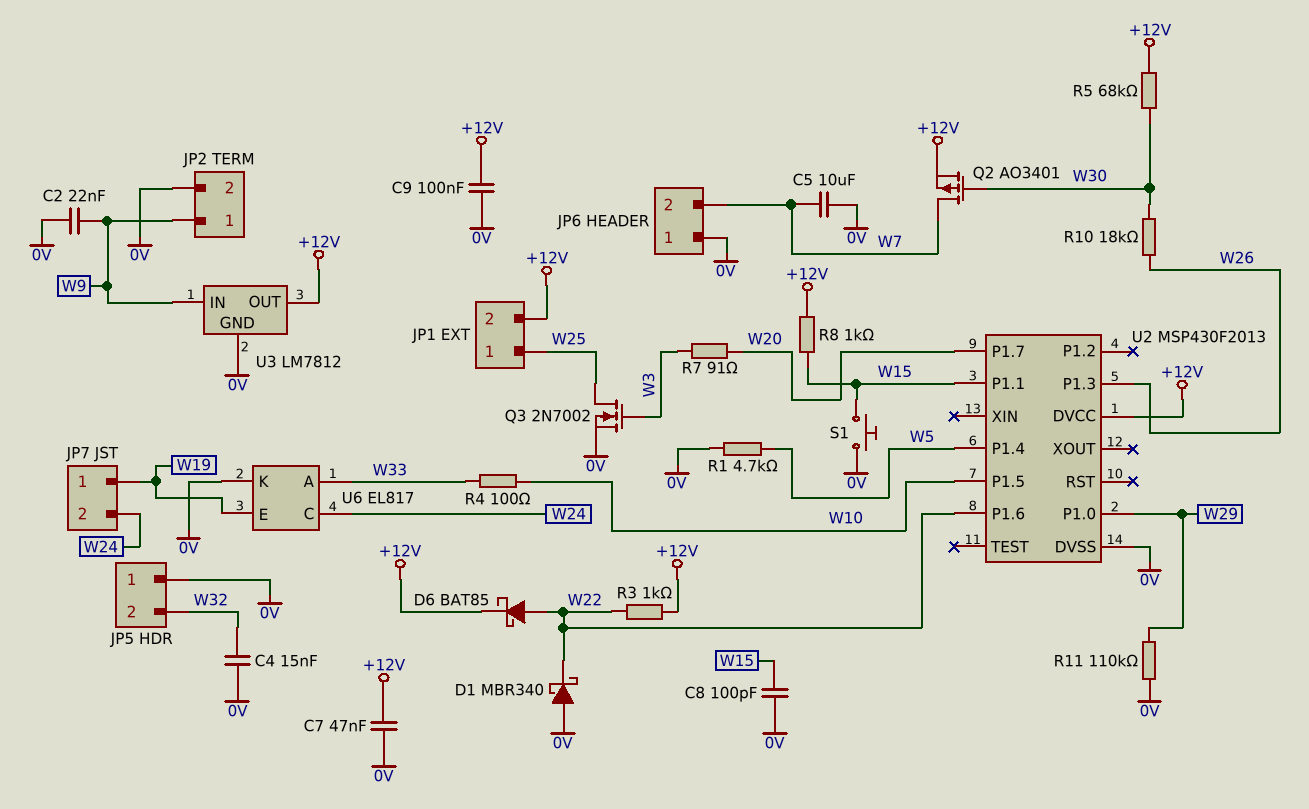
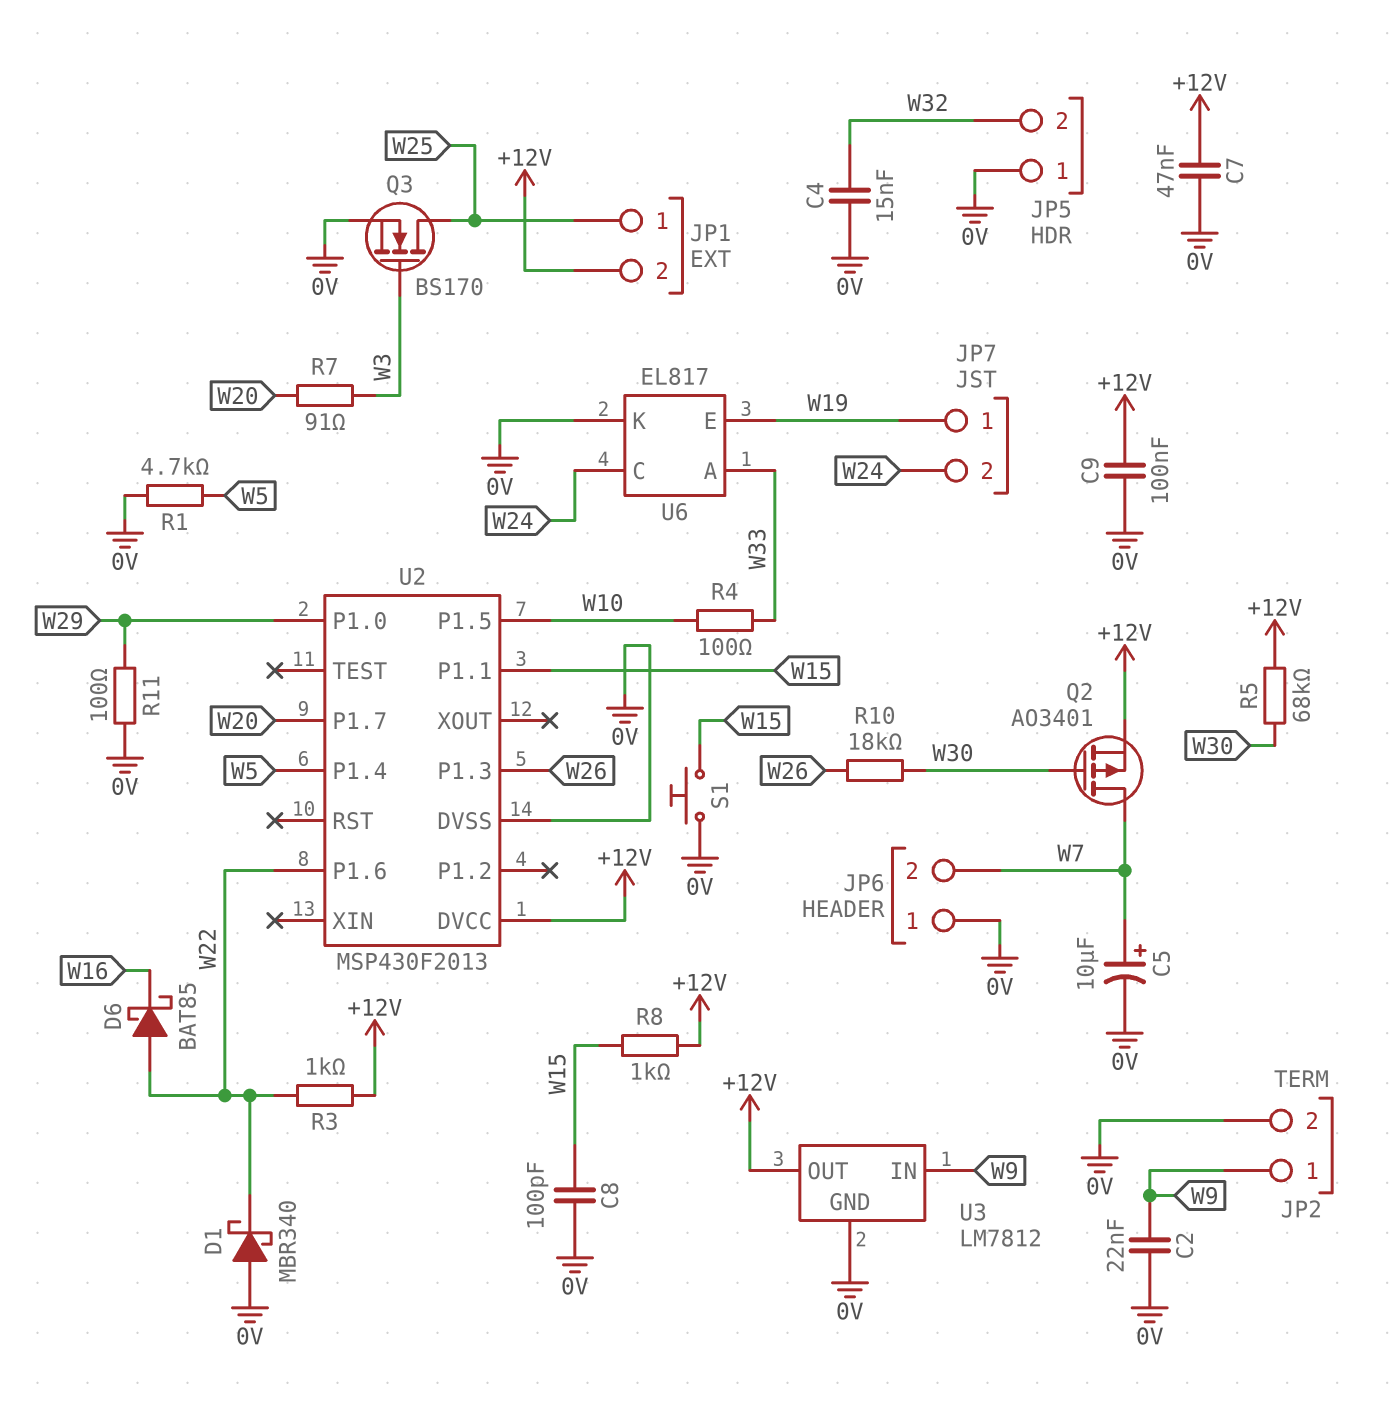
C5: 10uF (0V, W7) -> 10uF (plus W7, minus 0V)
D6: schottky BAT85 (A W22, K +12V) -> schottky BAT85 (A W22, K W16)
Q3: NMOS 2N7002 (G W3, D W25, S 0V) -> NMOS BS170 (G W3, D W25, S 0V)
R11: 110k (0V, W29) -> 100 (0V, W29)

